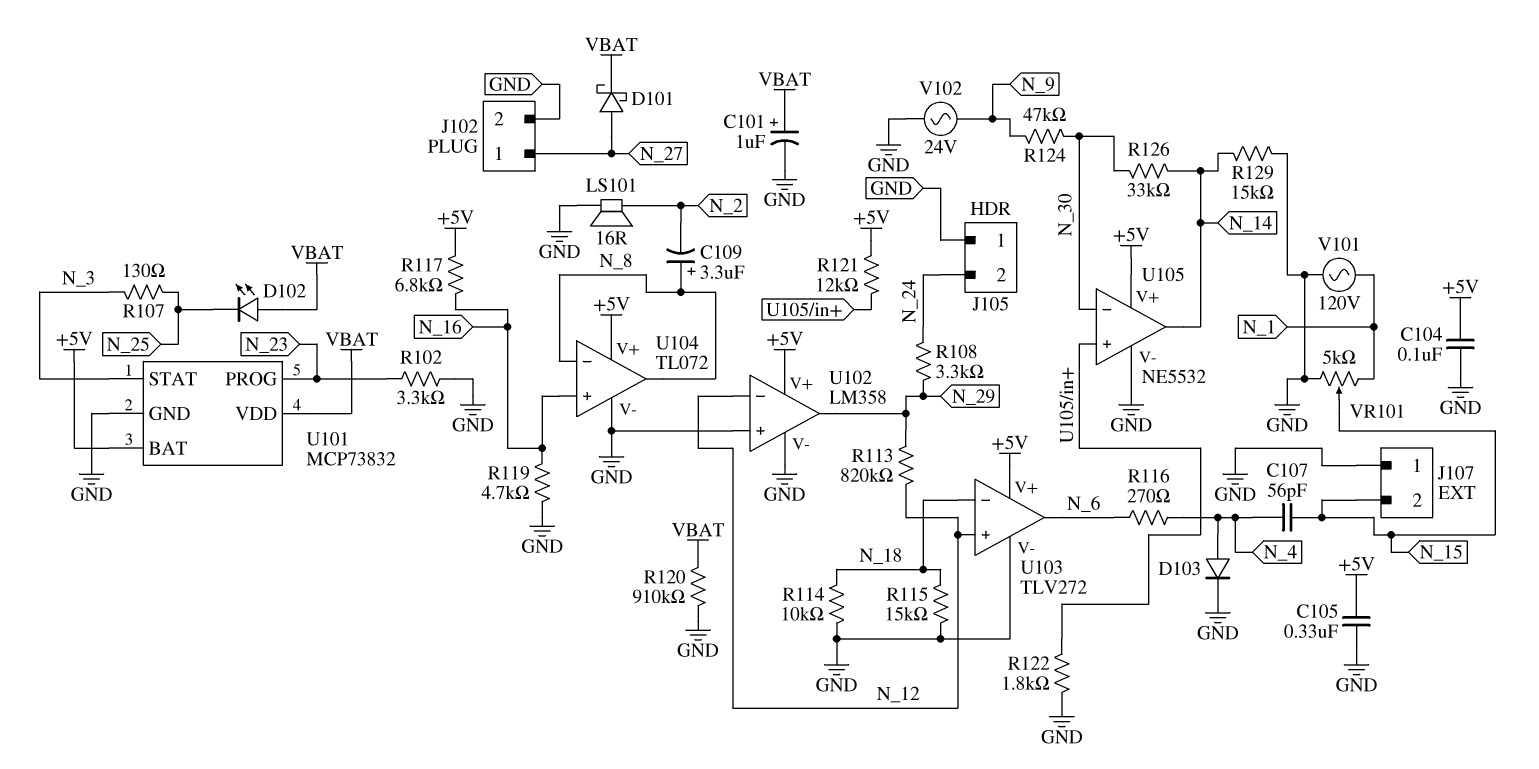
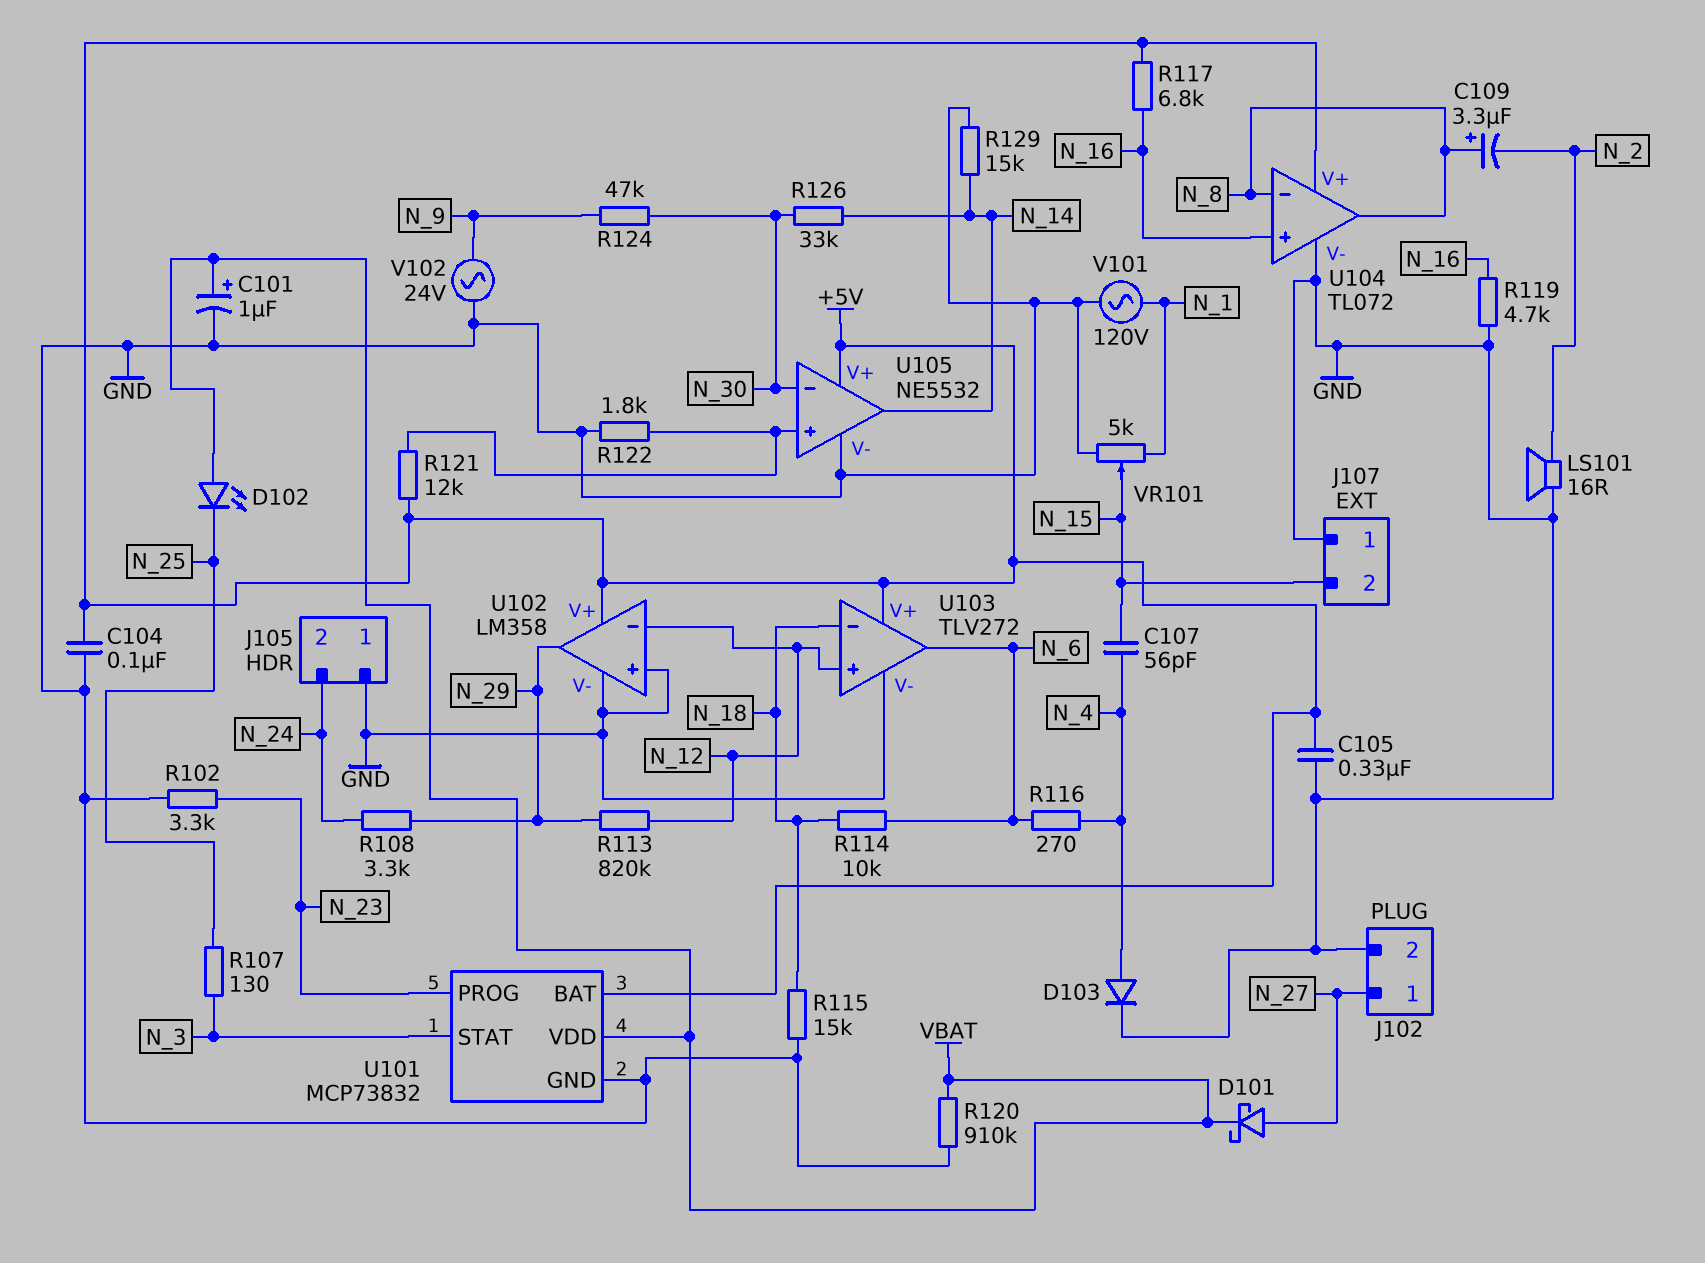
R114: 10k (GND, N_18) -> 10k (N_6, N_18)

